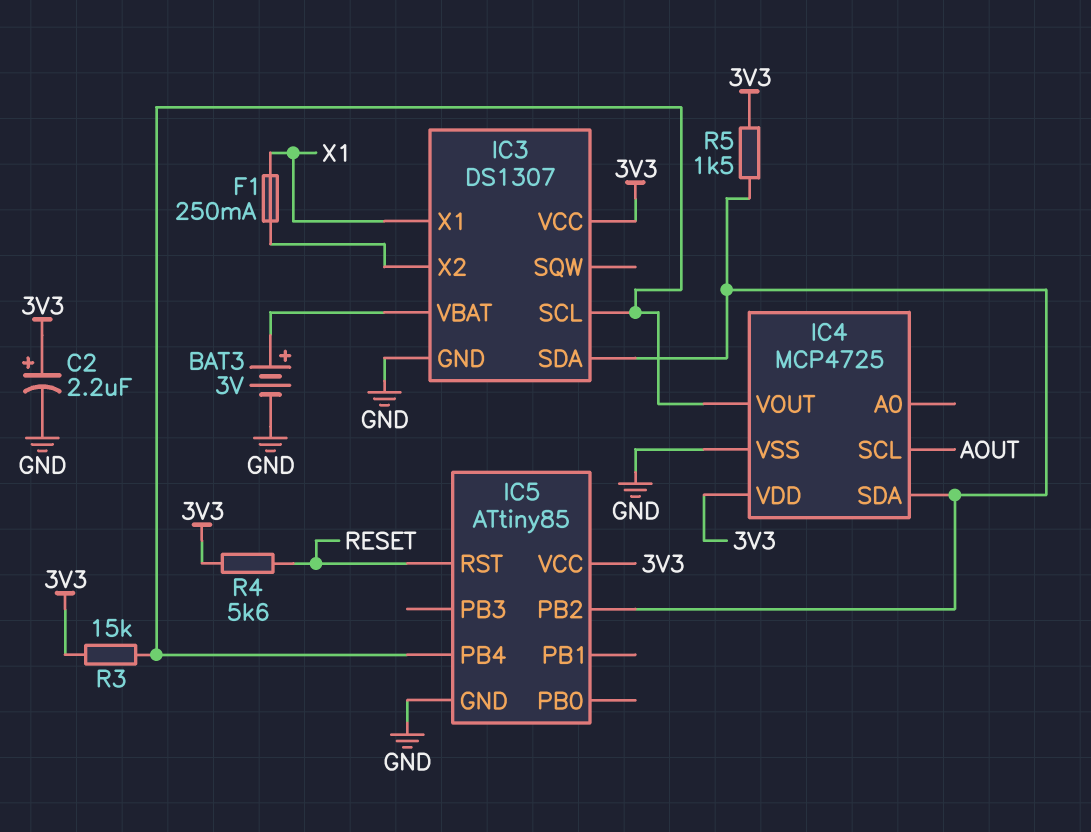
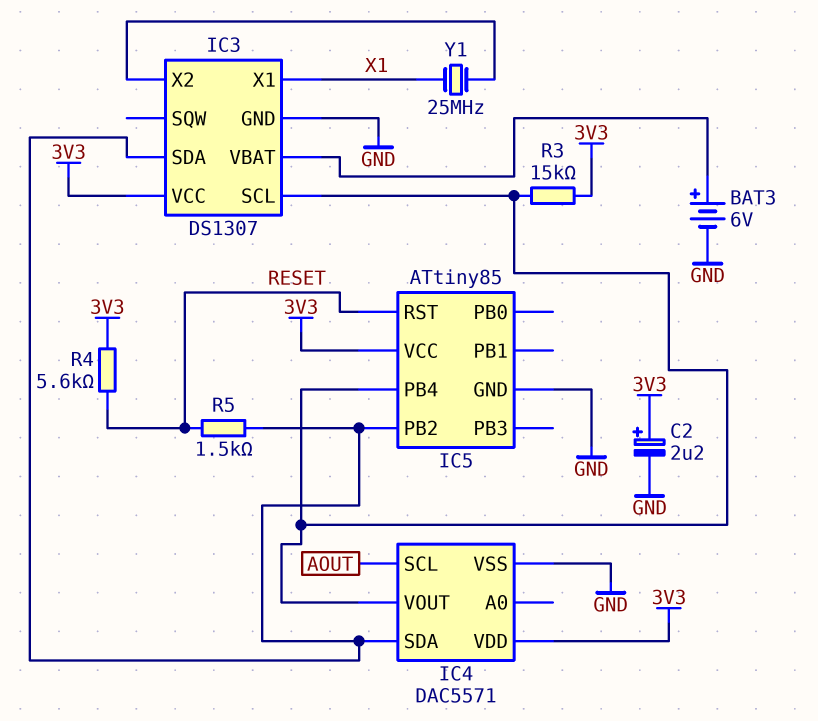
BAT3: 3V (plus IC3/VBAT, minus GND) -> 6V (plus IC3/VBAT, minus GND)
F1: 250mA (IC3/X2, X1) -> none
IC4: MCP4725 -> DAC5571
R5: 1.5k (3V3, IC3/SDA) -> 1.5k (IC3/SDA, RESET)
Y1: none -> 25MHz (IC3/X2, X1)

